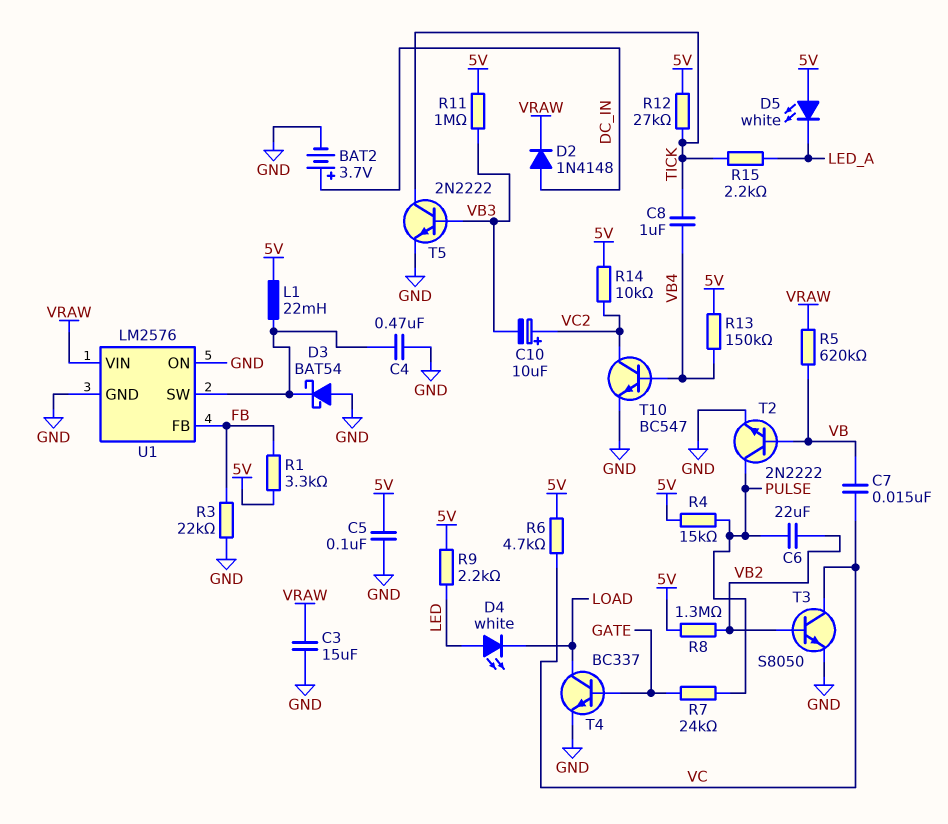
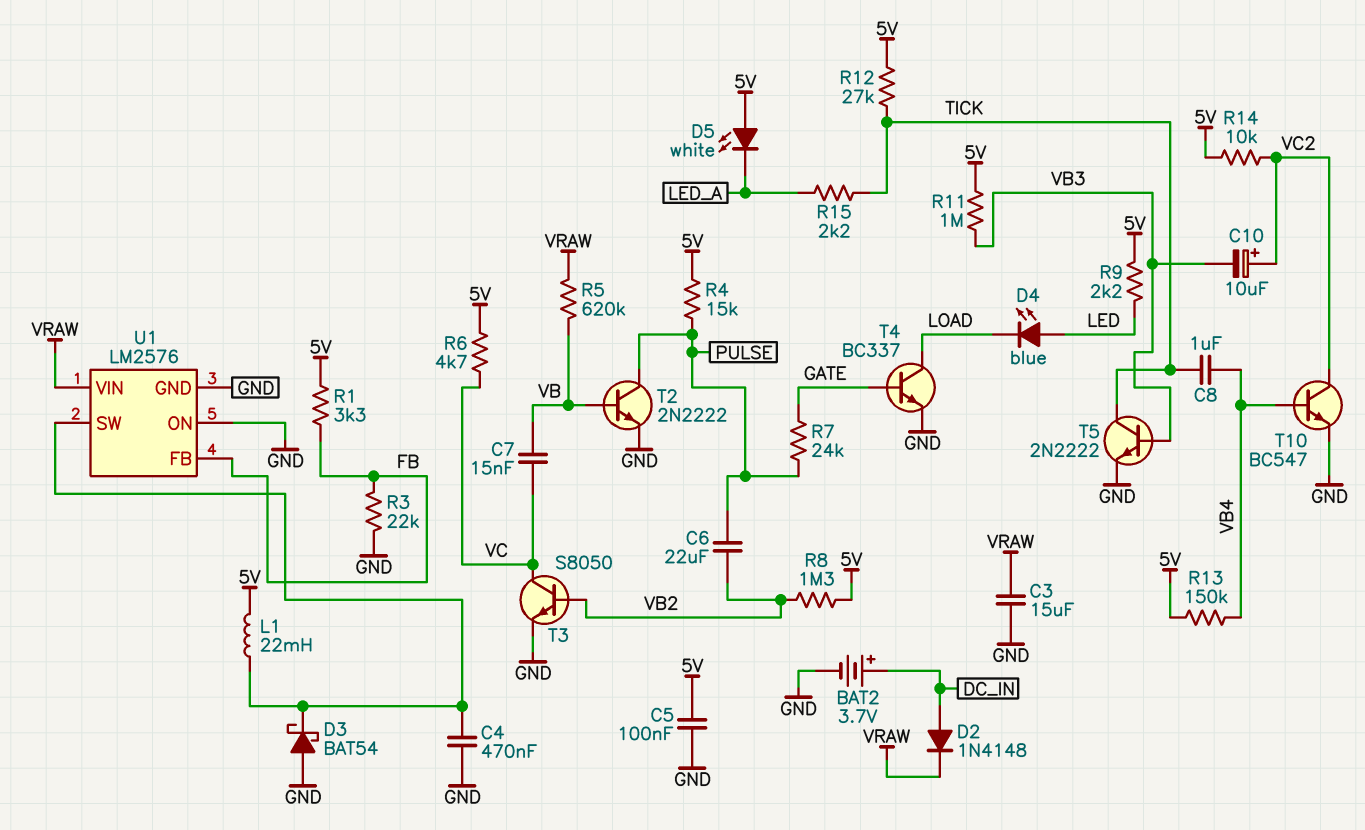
D4: LED white (A LED, K LOAD) -> LED blue (A LED, K LOAD)

